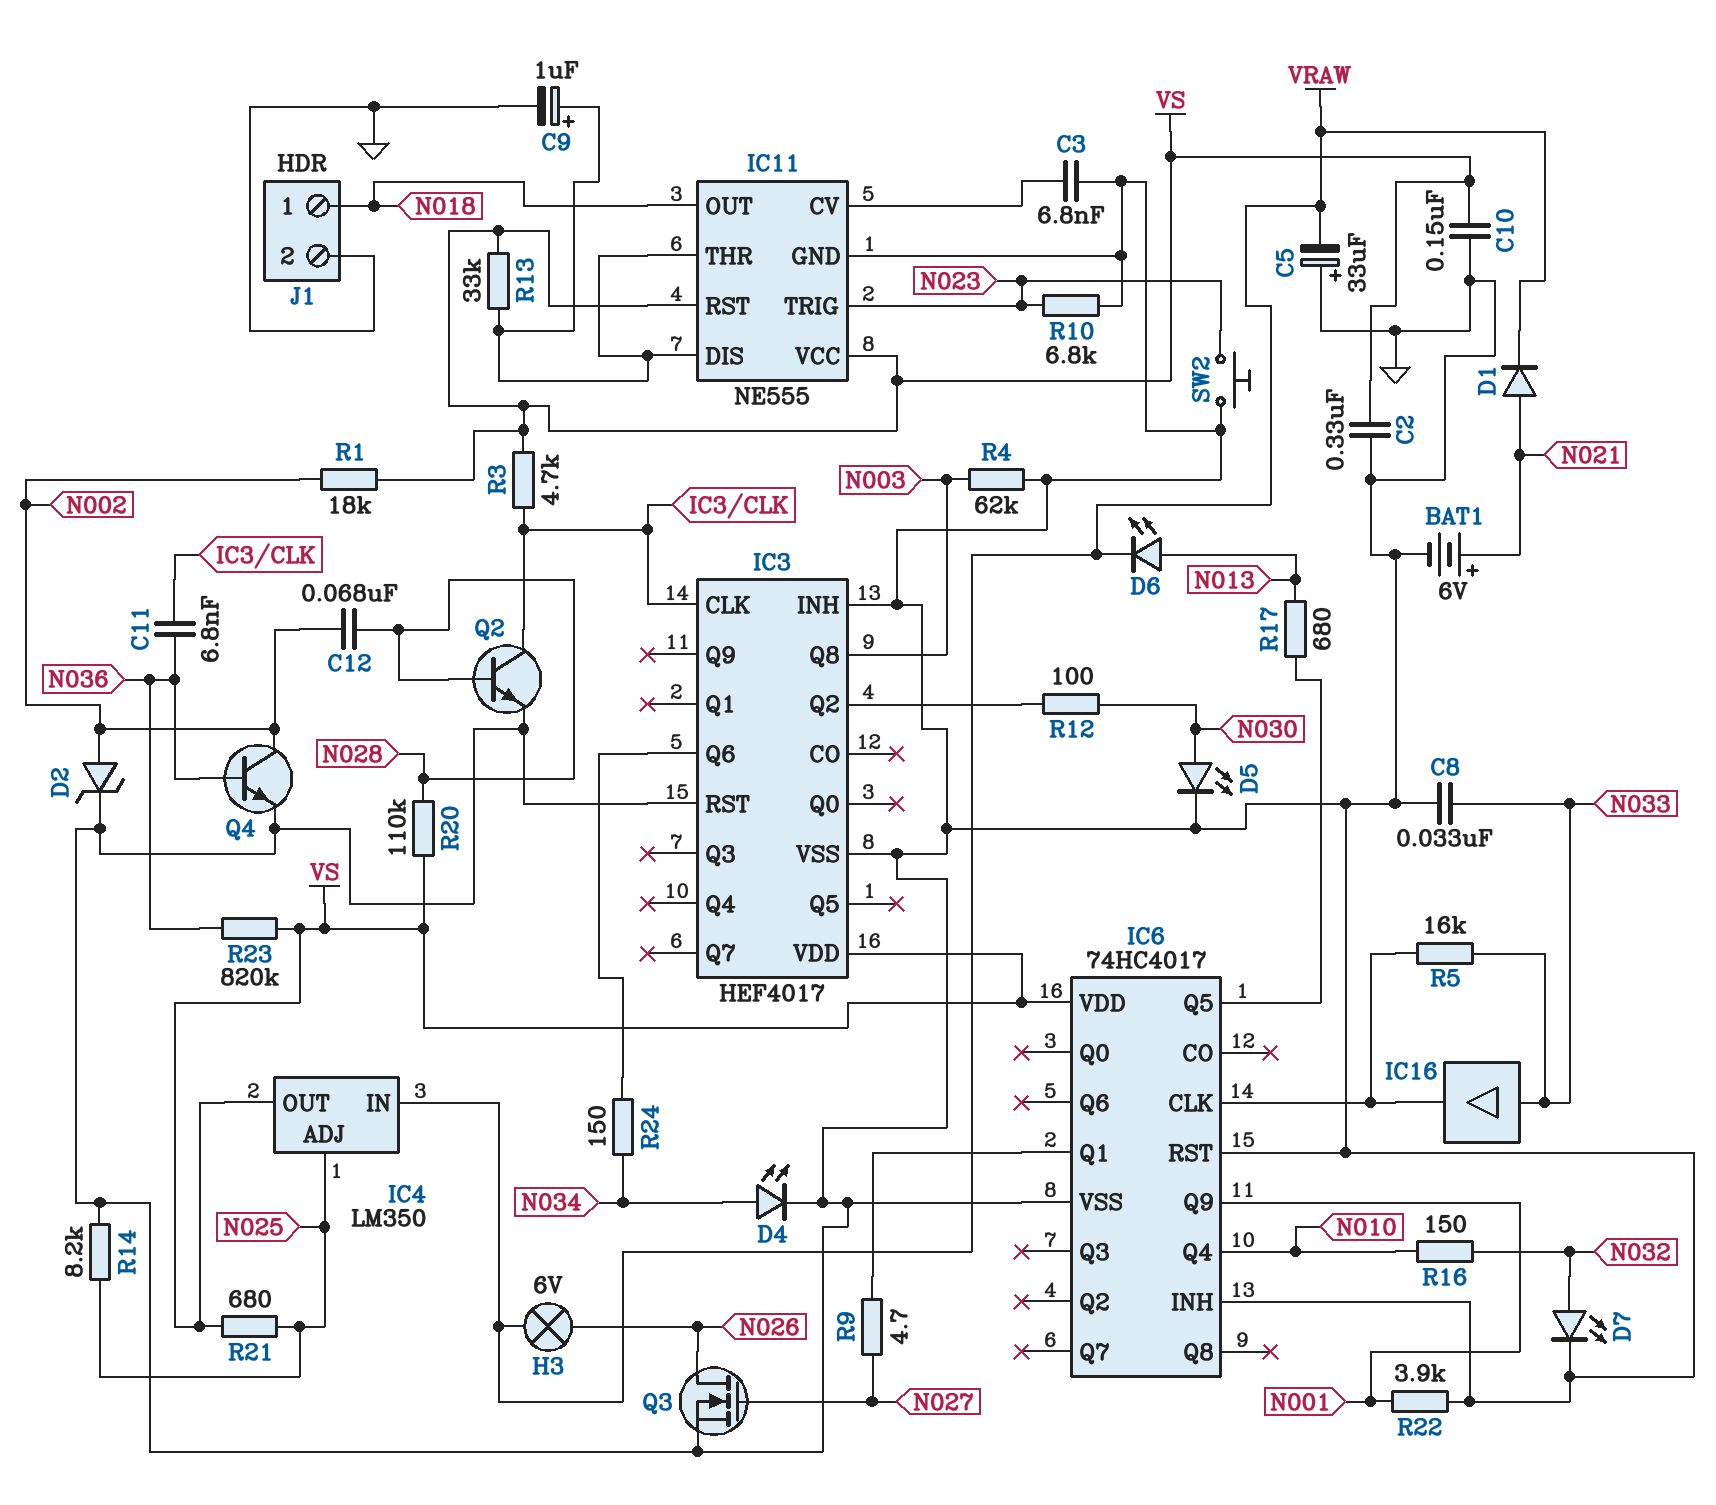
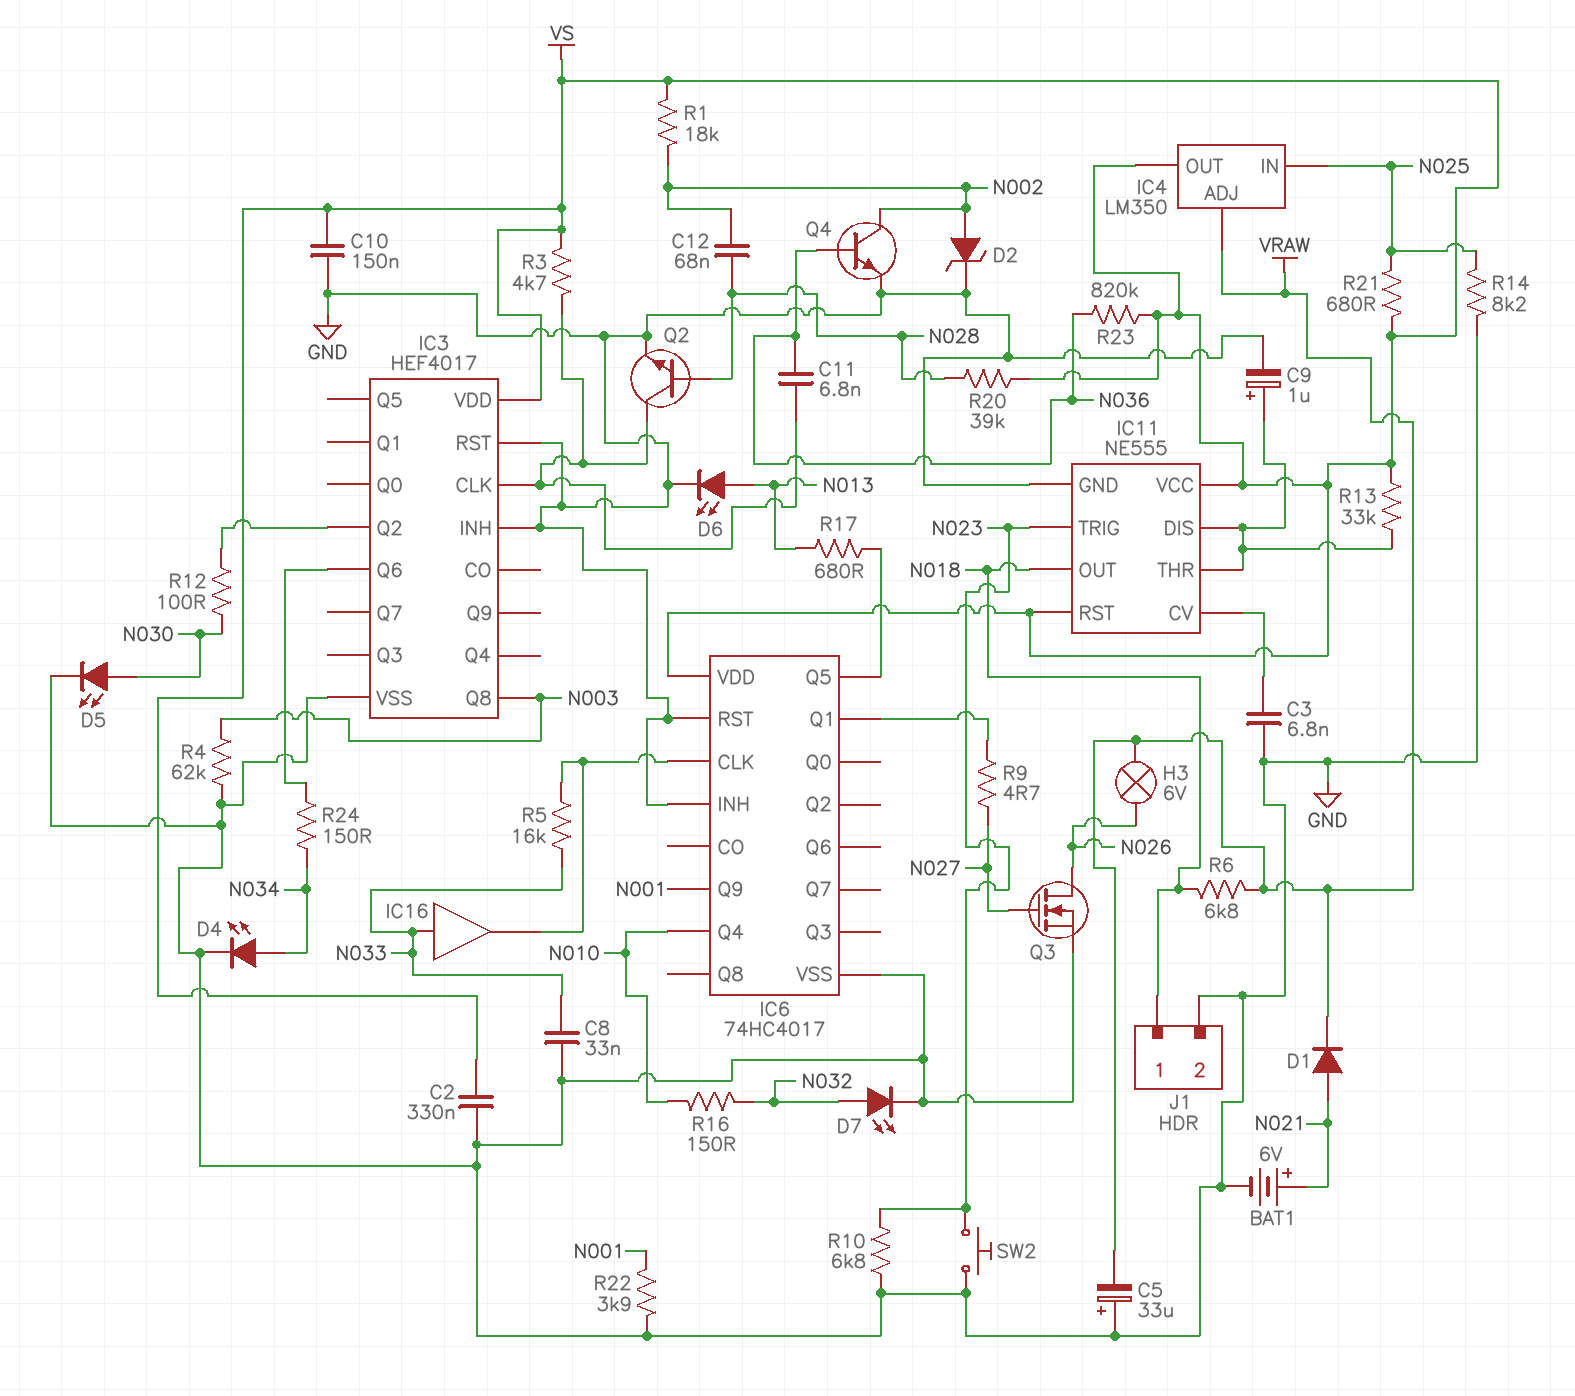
D6: LED (A N013, K VRAW) -> LED (A N013, K GND)
IC4 pin ADJ: N025 -> VRAW
IC4 pin IN: VRAW -> N025
R6: none -> 6.8k (N018, VRAW)
R20: 110k (N028, VS) -> 39k (N028, VS)

